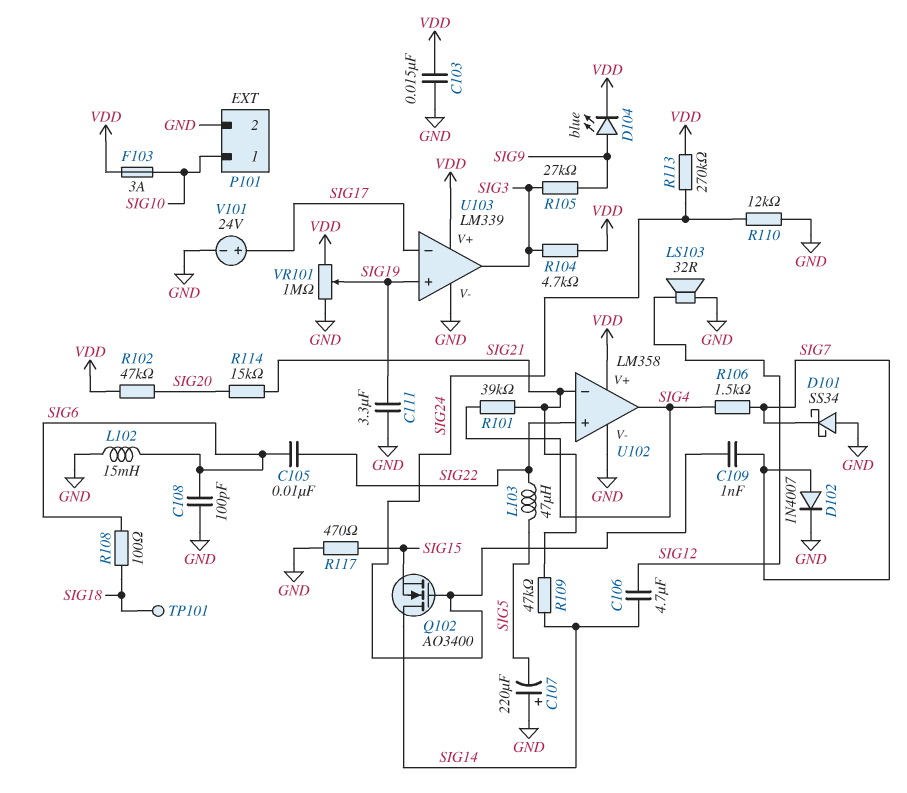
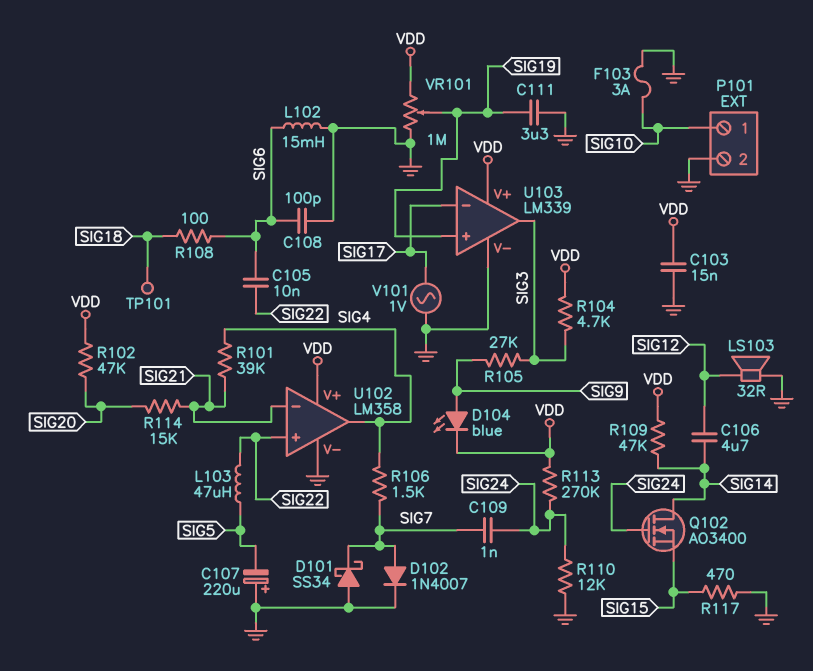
F103: 3A (SIG10, VDD) -> 3A (GND, SIG10)
R109: 47k (SIG14, SIG21) -> 47k (SIG14, VDD)
V101: 24V (plus SIG17, minus GND) -> AC 1V (GND, SIG17)

